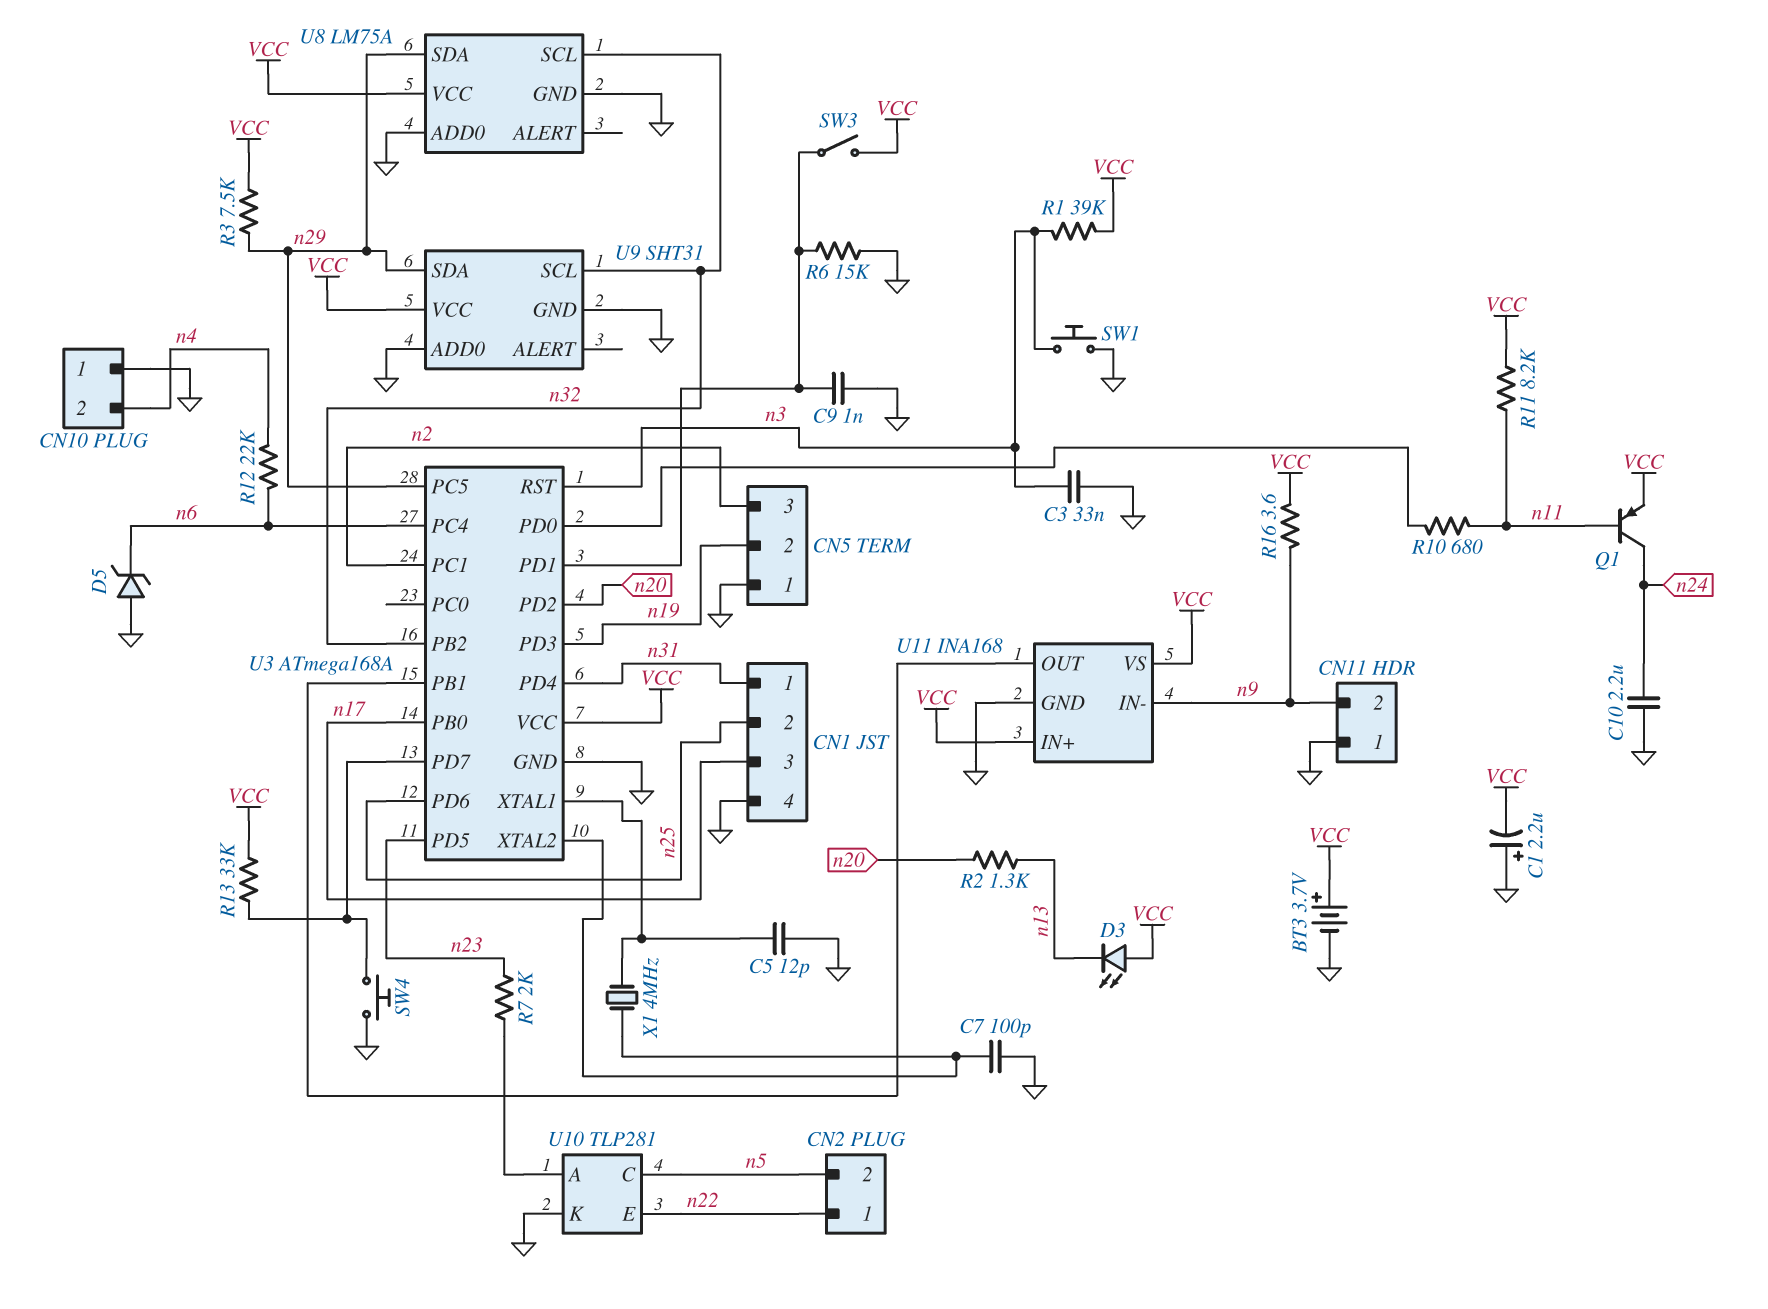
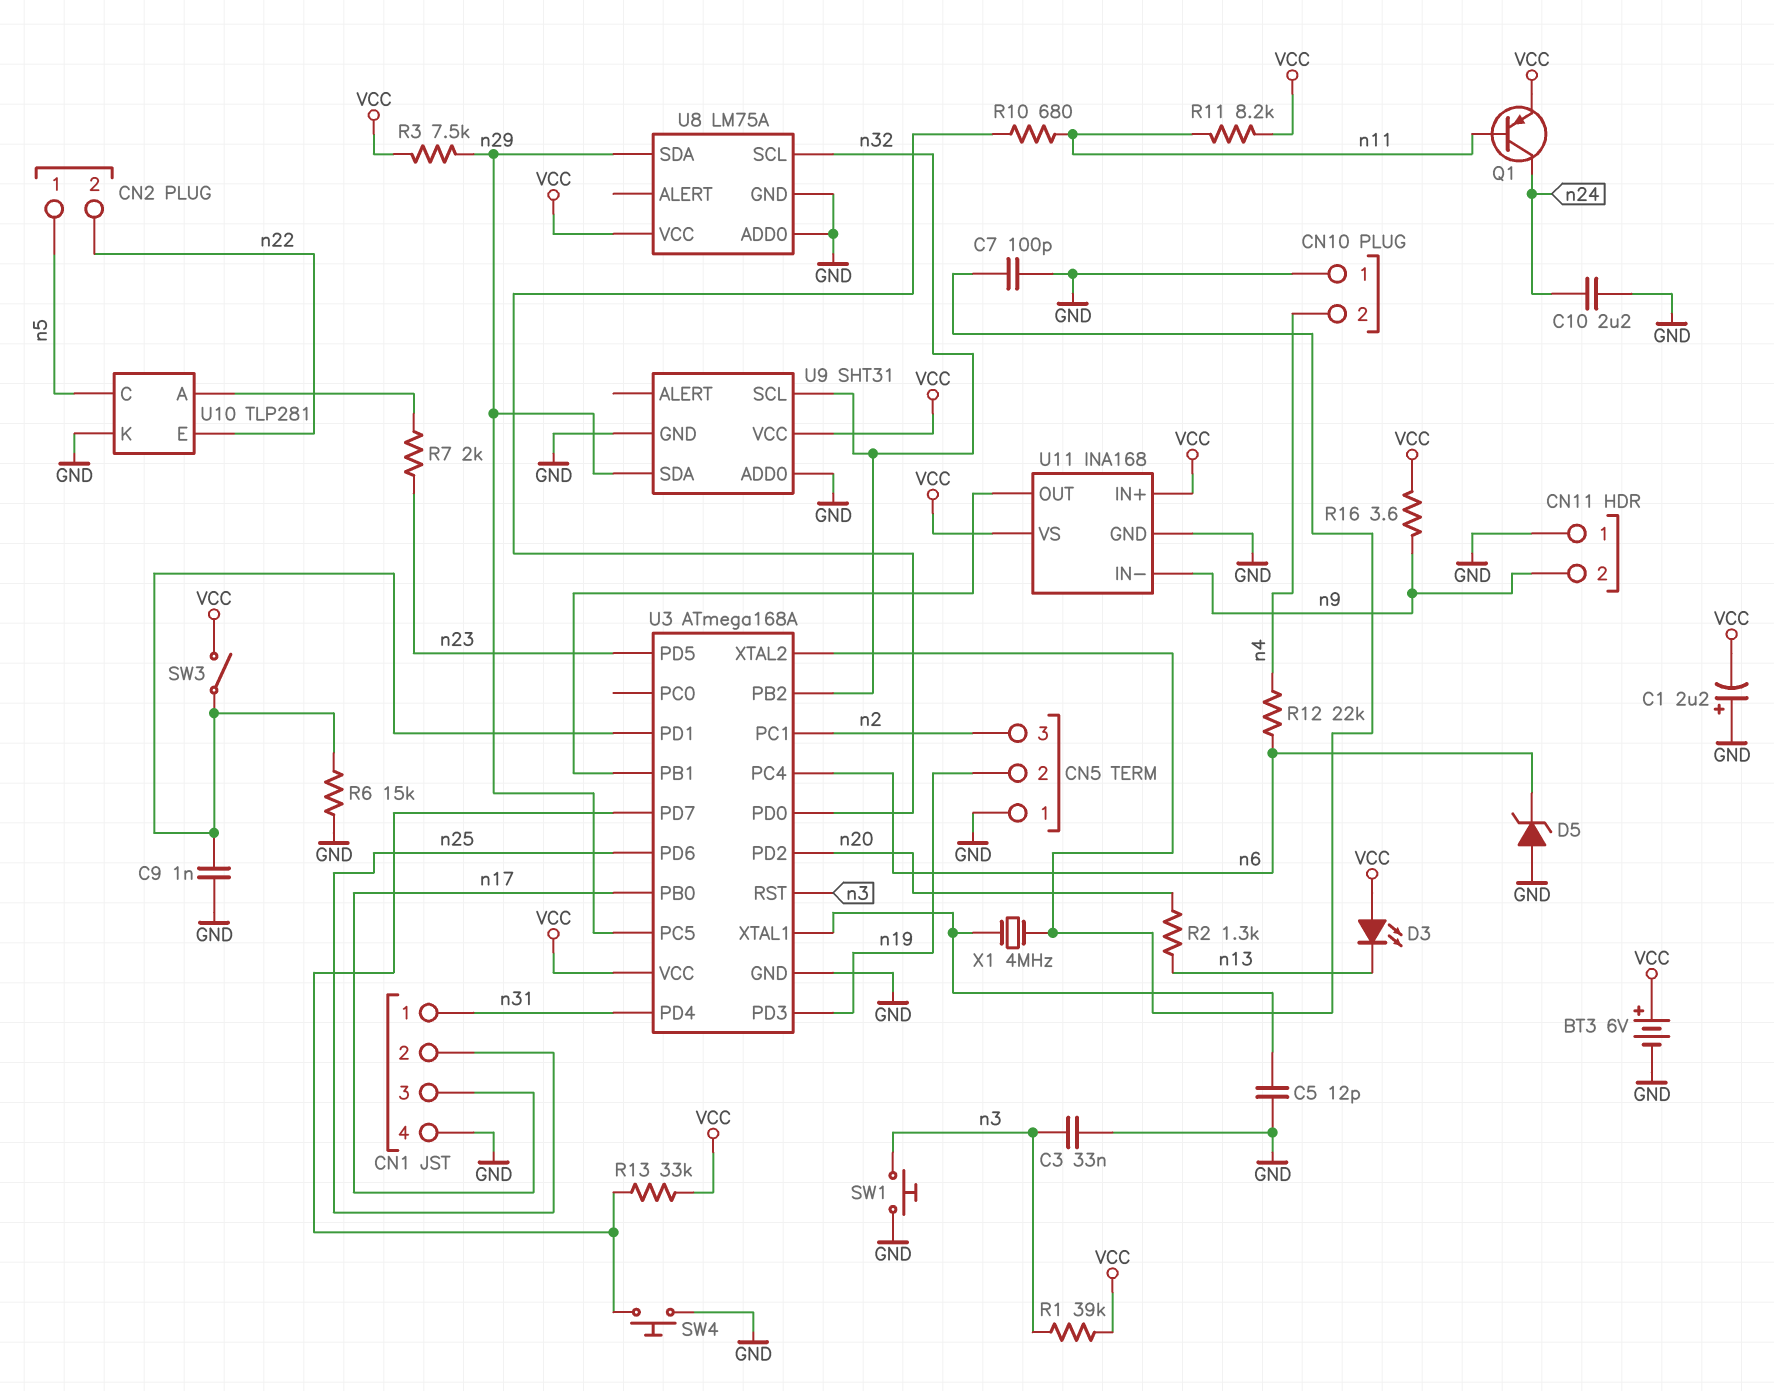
BT3: 3.7V (plus VCC, minus GND) -> 6V (plus VCC, minus GND)
CN2 pin 1: n22 -> n5
CN2 pin 2: n5 -> n22

